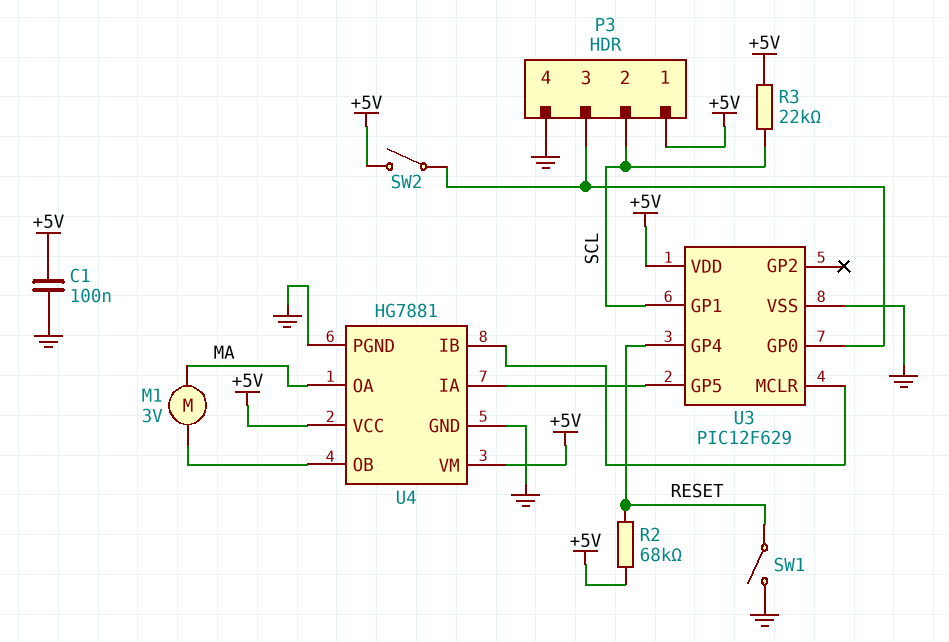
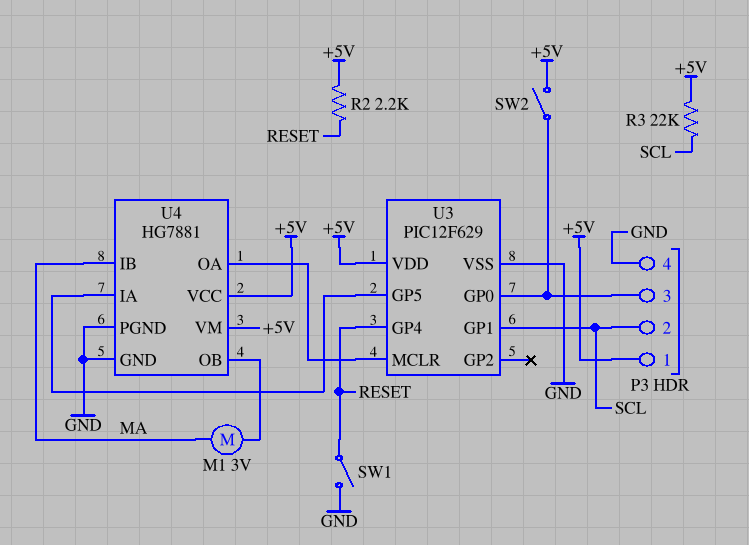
C1: 100nF (+5V, GND) -> none
R2: 68k (+5V, RESET) -> 2.2k (+5V, RESET)
U4 pin IB: U3/MCLR -> MA
U4 pin OA: MA -> U3/MCLR

